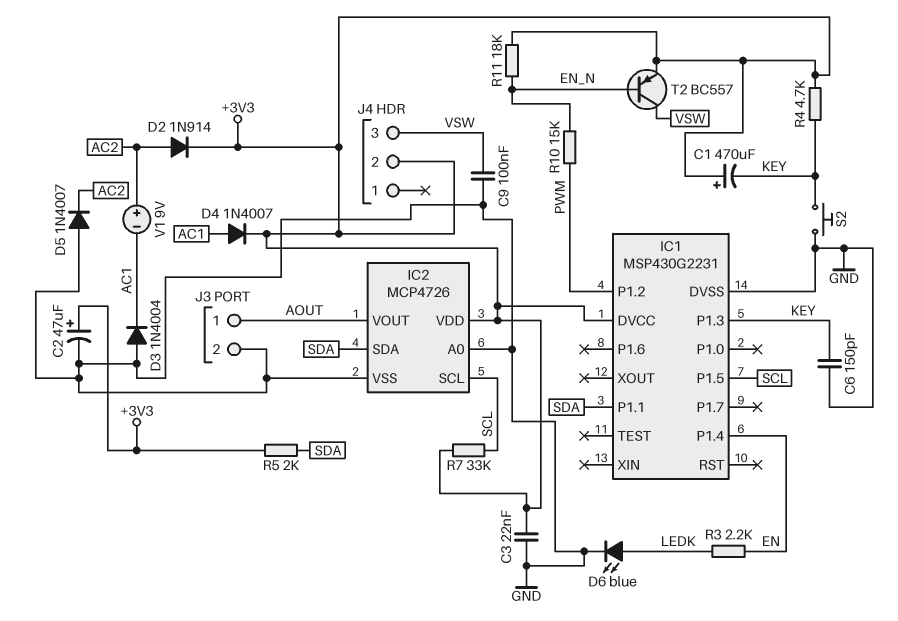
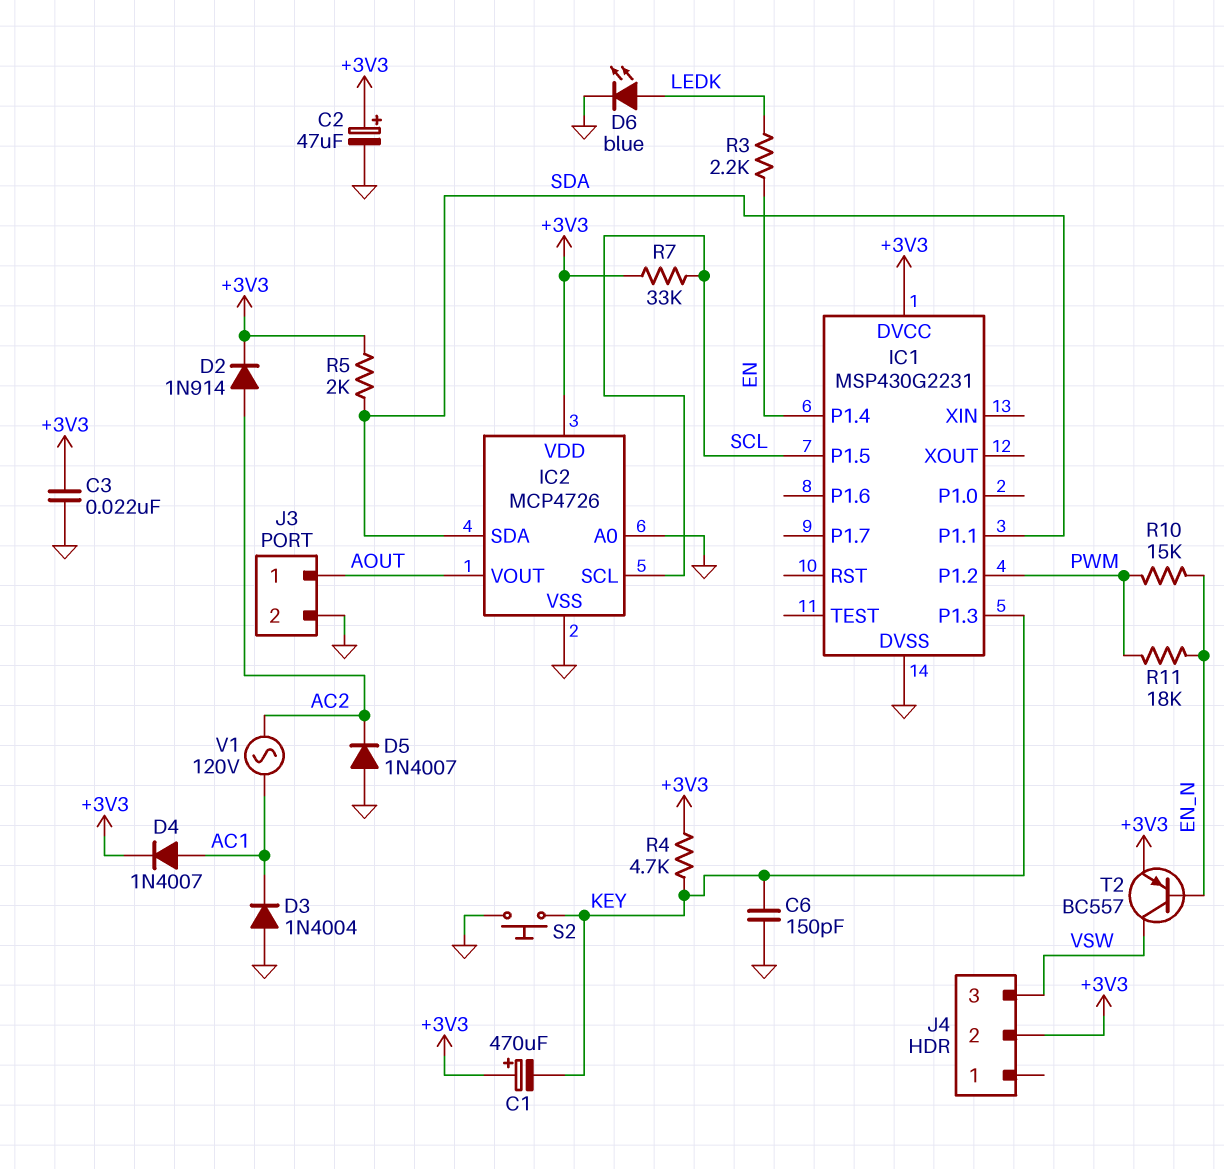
C9: 100nF (GND, VSW) -> none
R11: 18k (+3V3, EN_N) -> 18k (EN_N, PWM)
V1: 9V (plus AC2, minus AC1) -> AC 120V (AC1, AC2)

